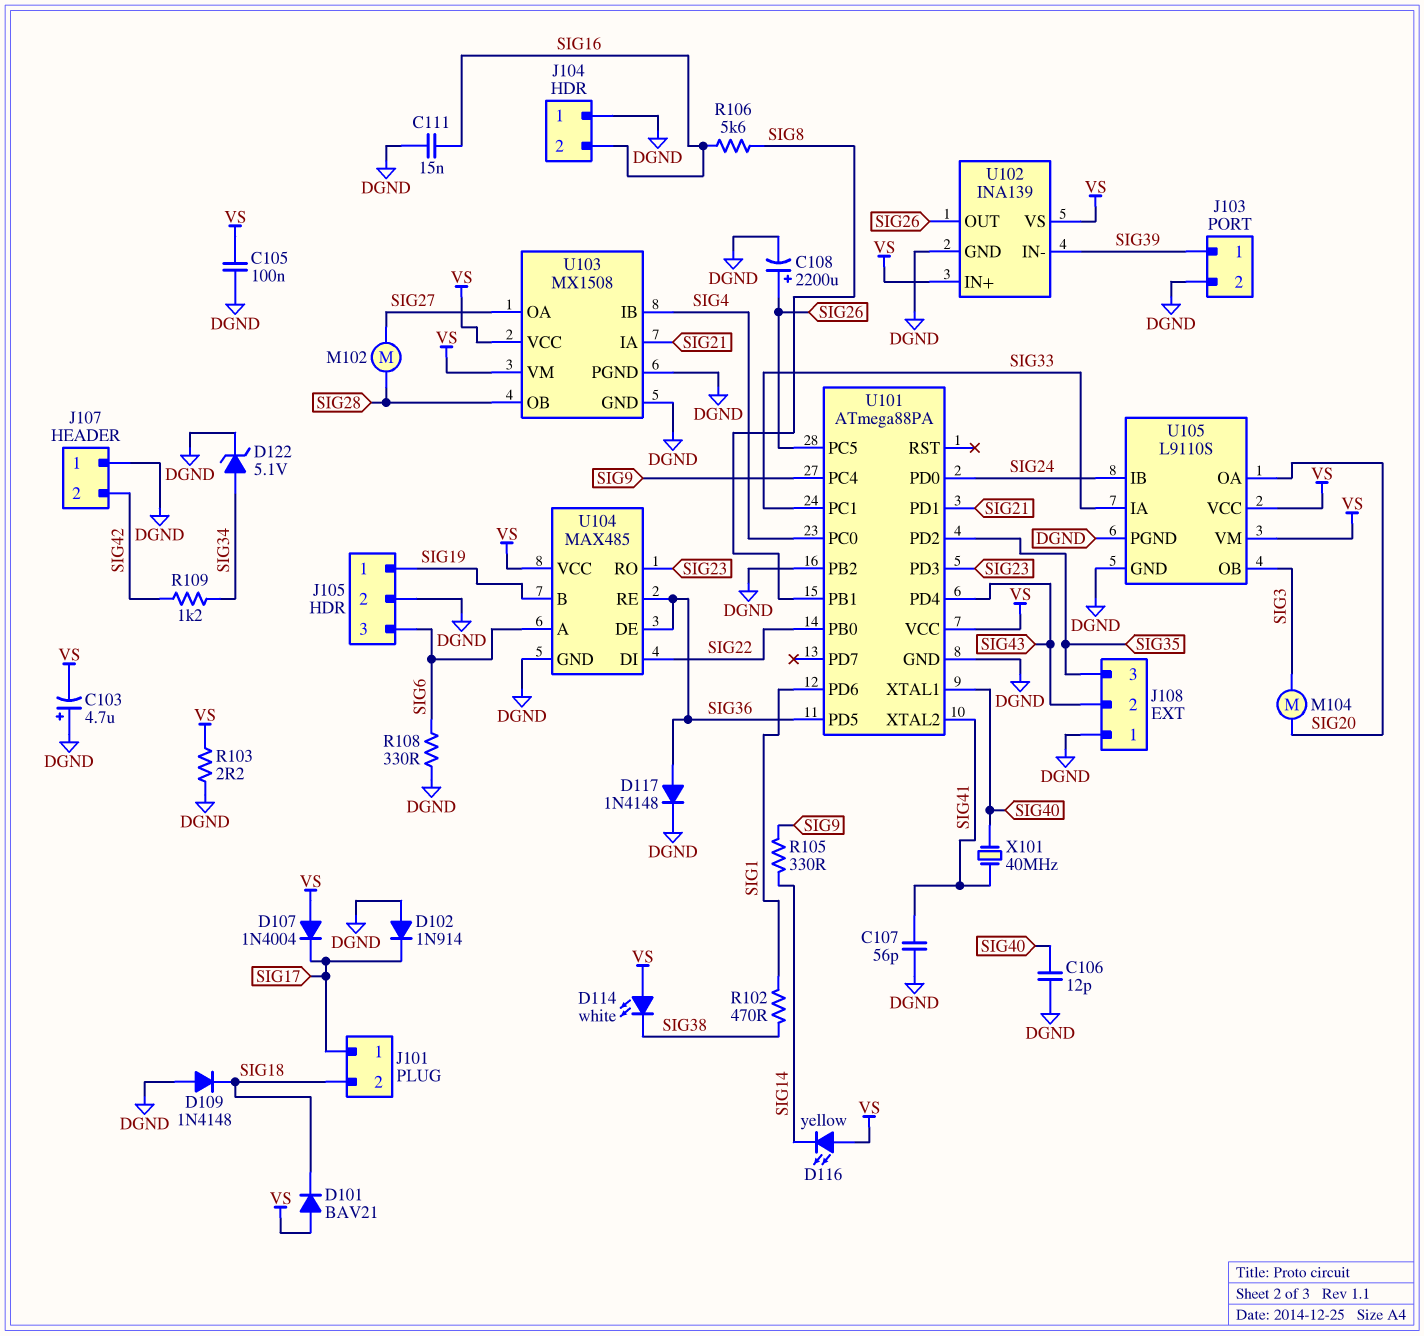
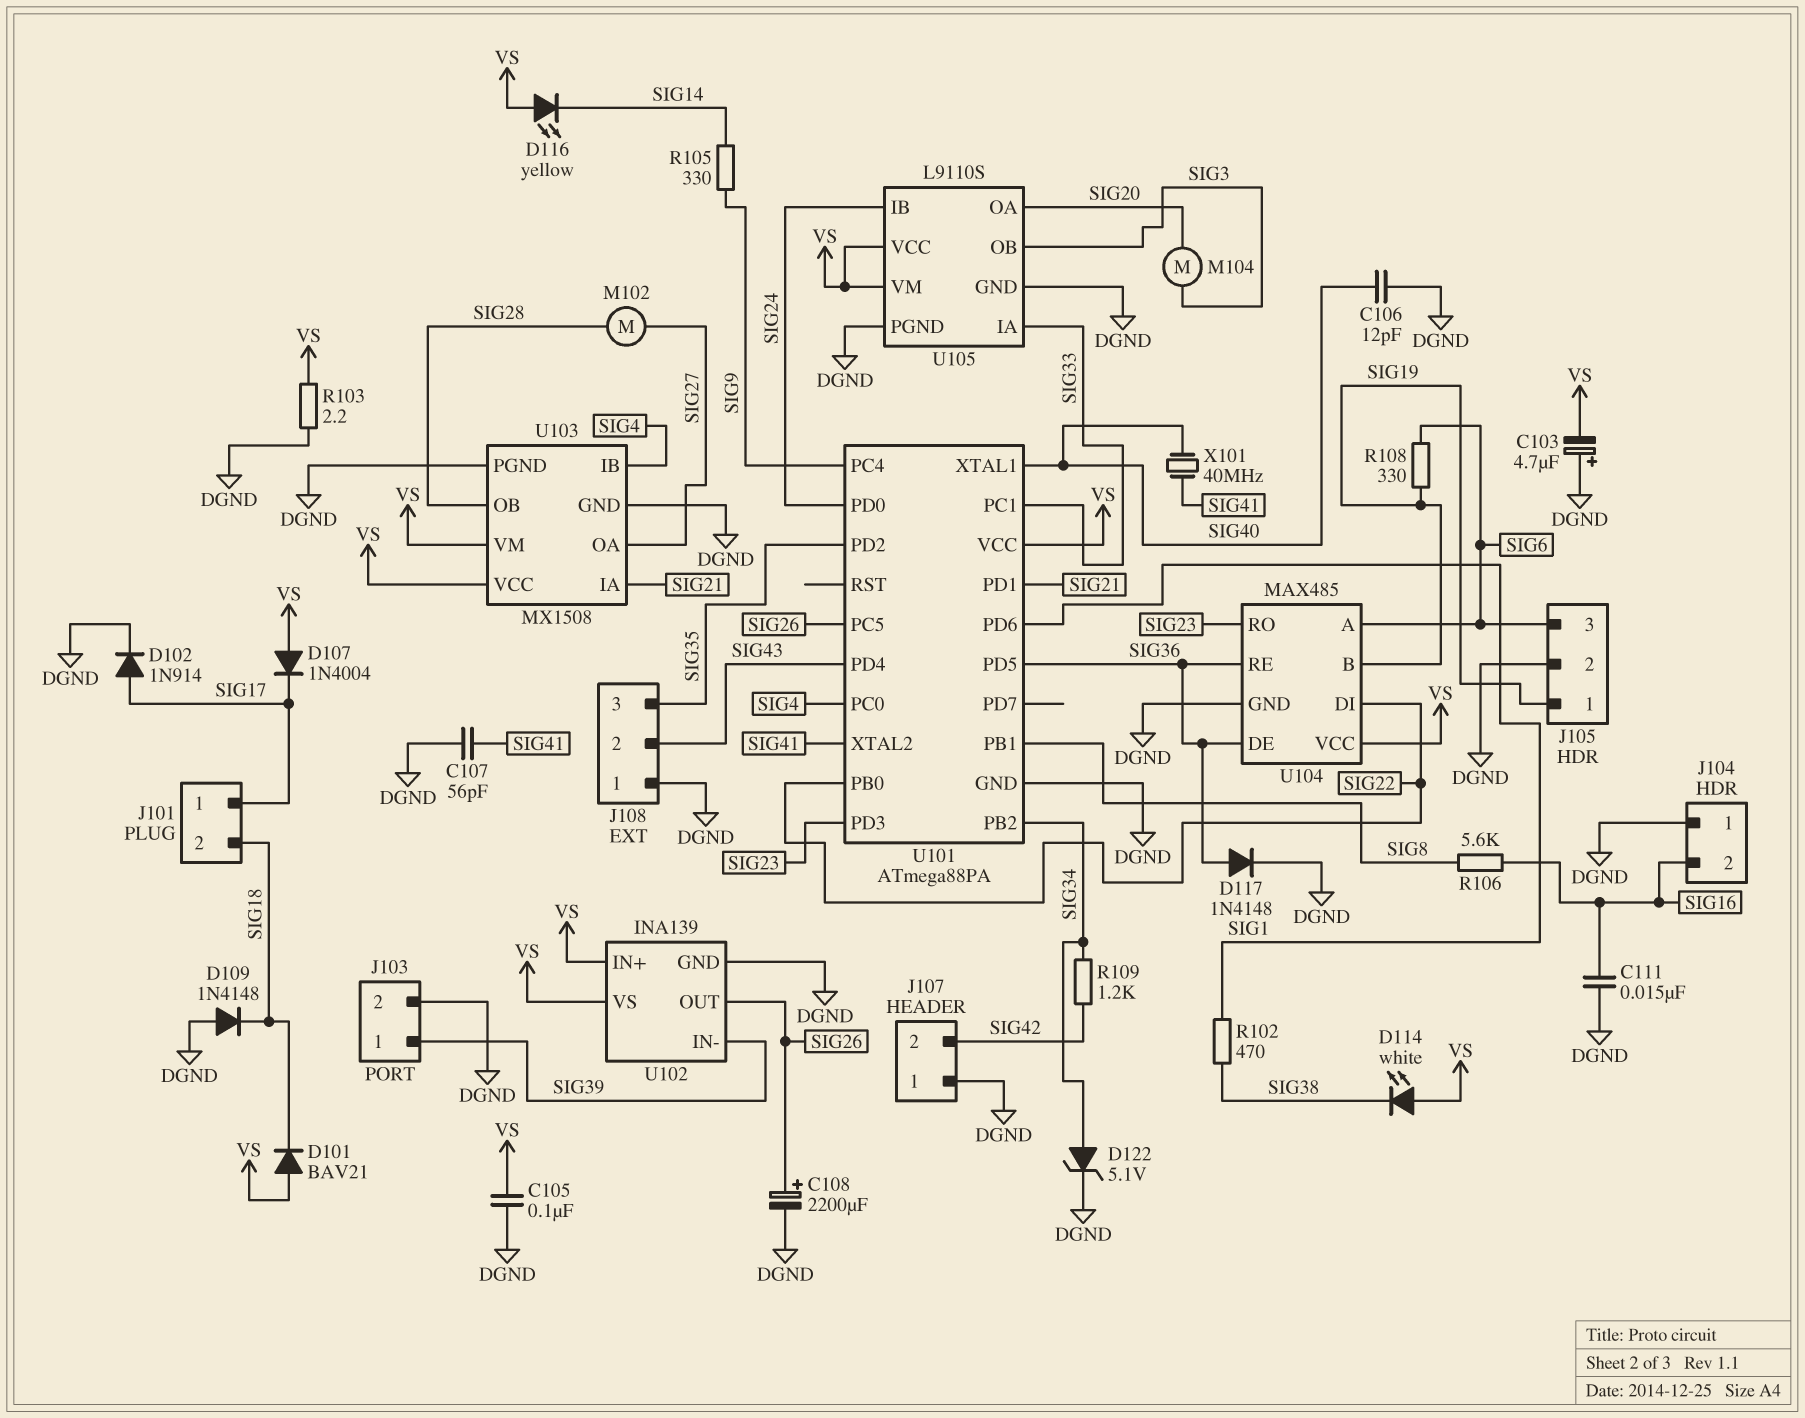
D102: diode 1N914 (A DGND, K SIG17) -> diode 1N914 (A SIG17, K DGND)
R108: 330 (DGND, SIG6) -> 330 (SIG6, SIG19)
U101 pin PB2: DGND -> SIG34

